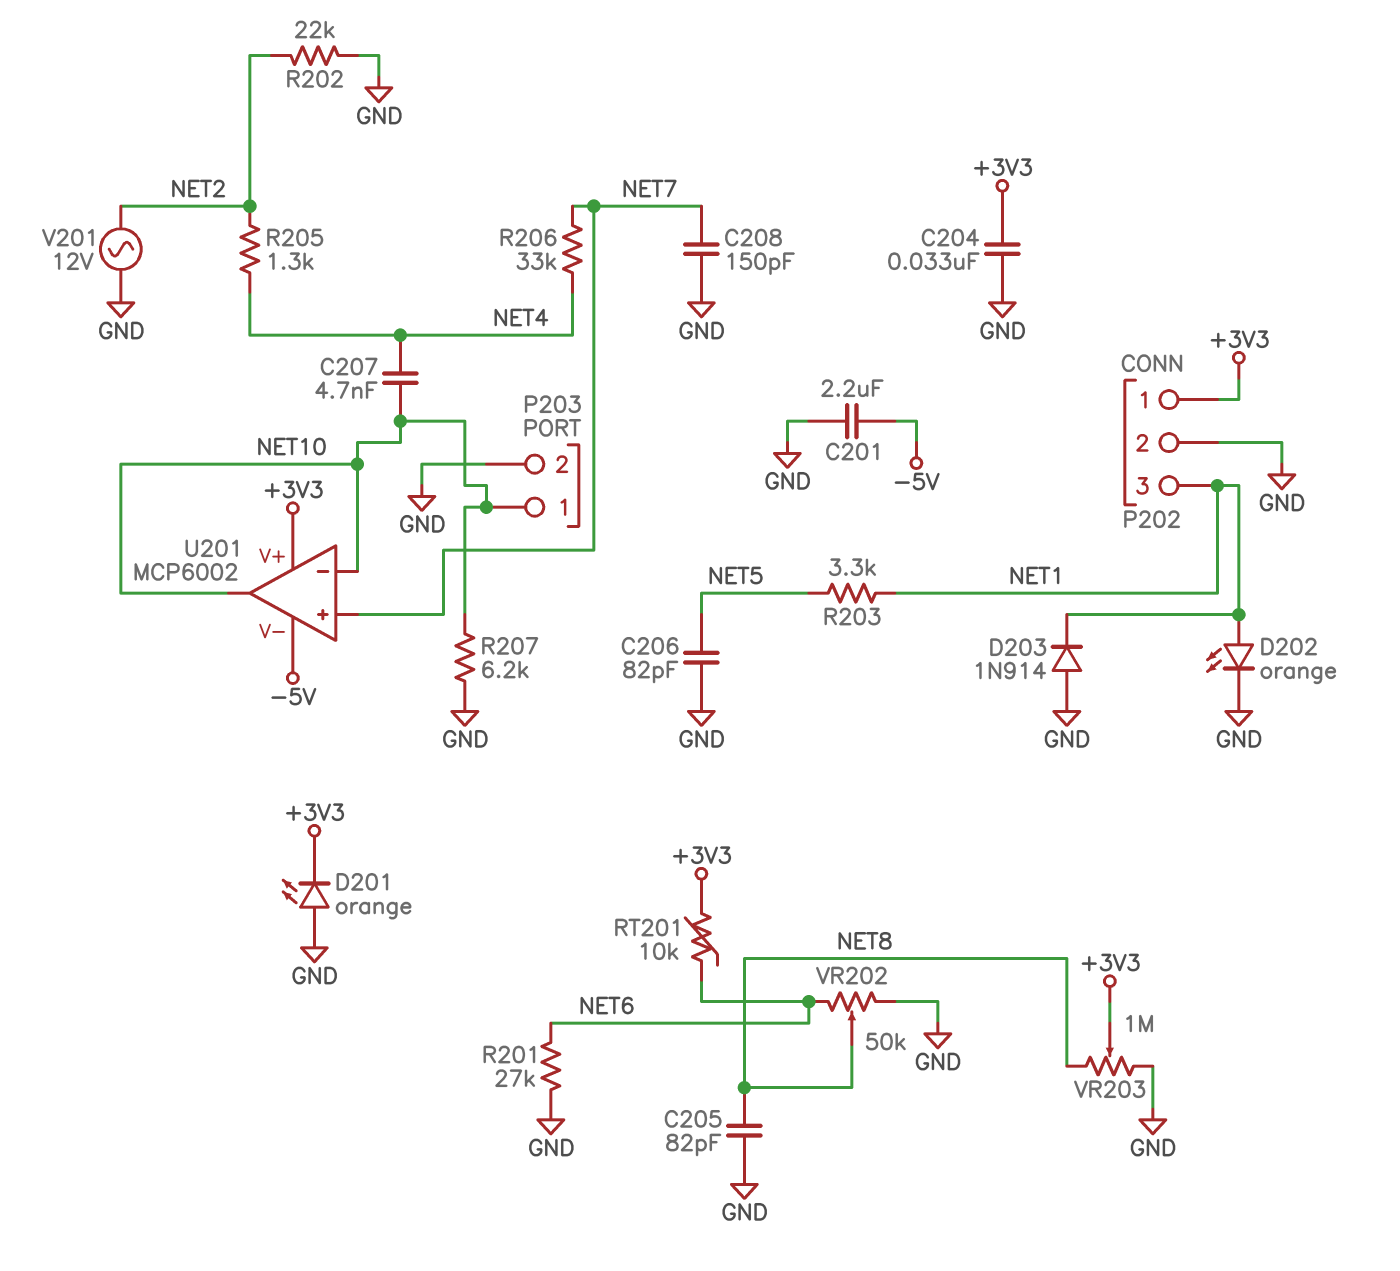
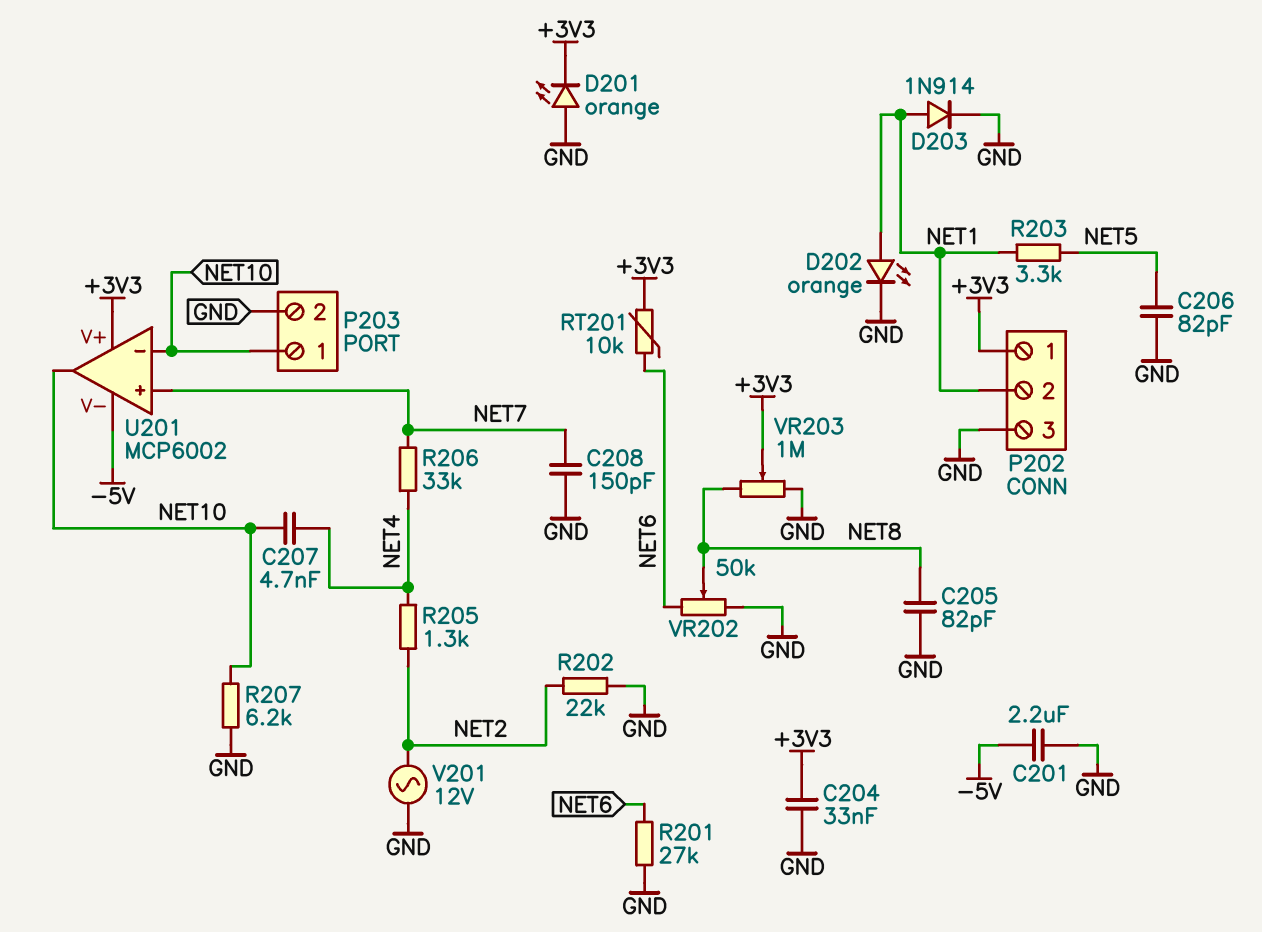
D203: diode 1N914 (A GND, K NET1) -> diode 1N914 (A NET1, K GND)
P202 pin 2: GND -> NET1
P202 pin 3: NET1 -> GND

